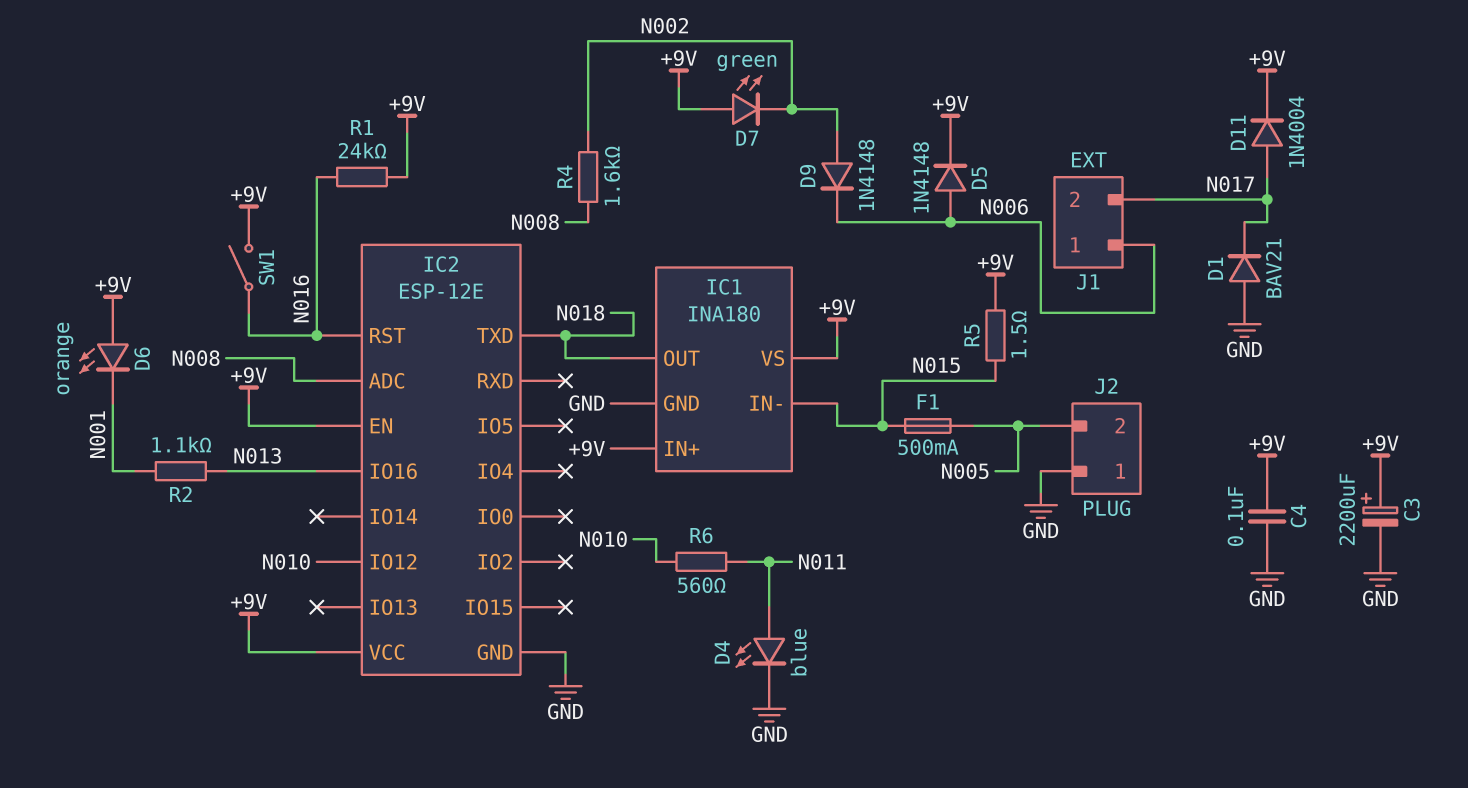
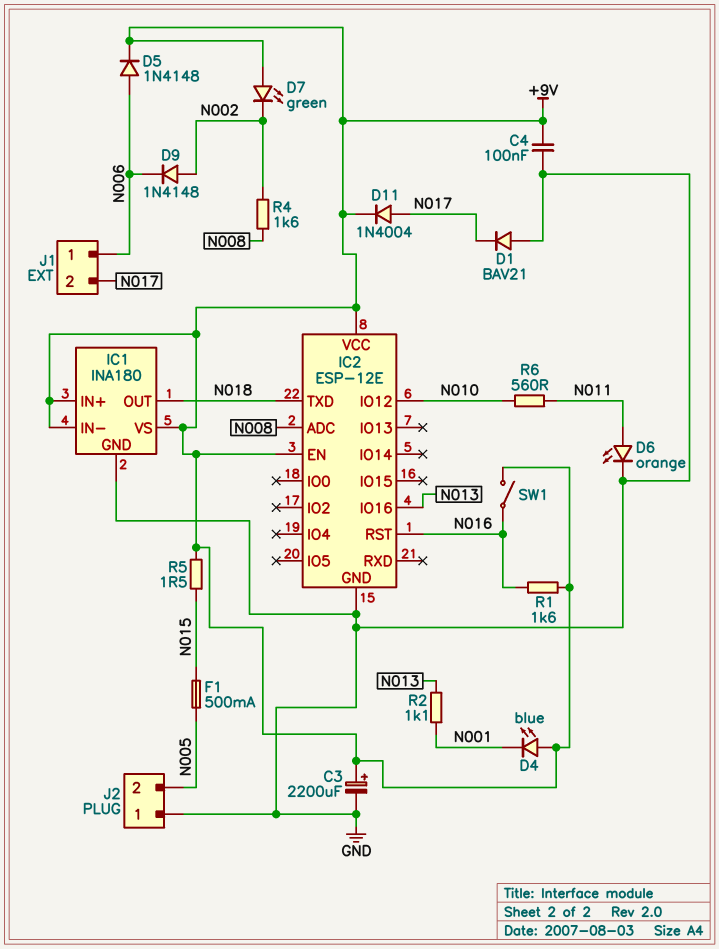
D4: LED blue (A N011, K GND) -> LED blue (A +9V, K N001)
D6: LED orange (A +9V, K N001) -> LED orange (A N011, K GND)
IC1 pin IN-: N015 -> +9V
R1: 24k (+9V, N016) -> 1.6k (+9V, N016)

